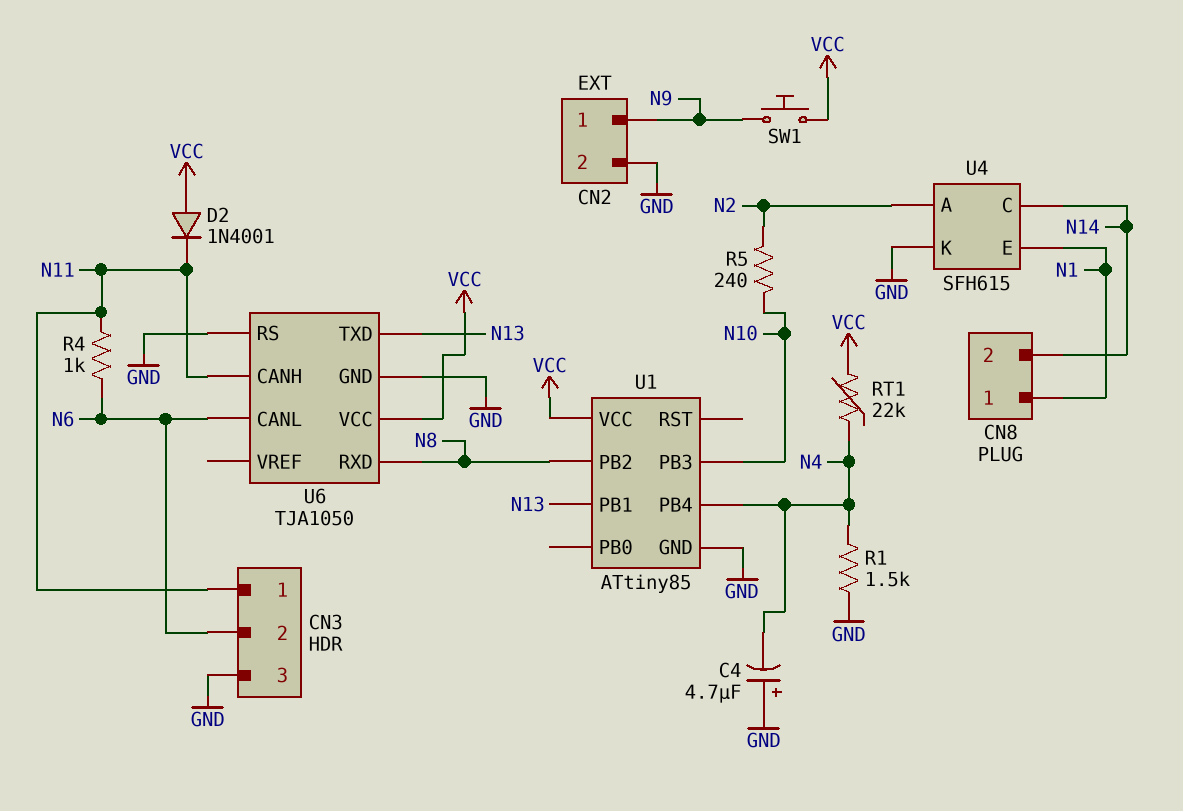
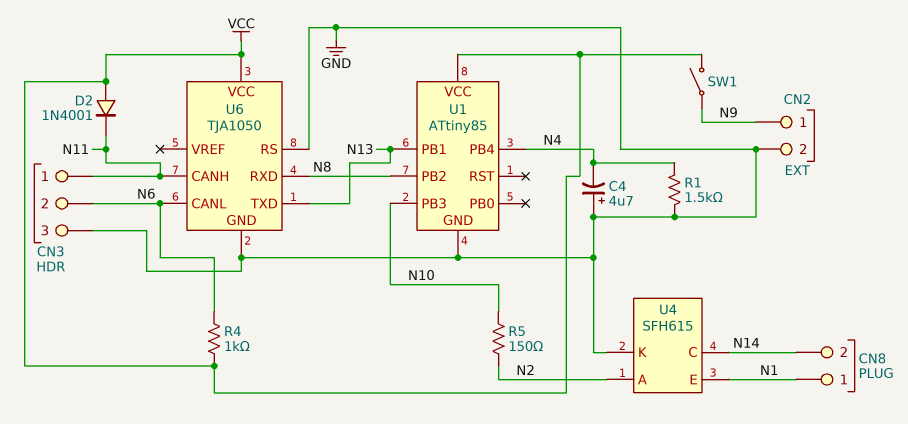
R4: 1k (N6, N11) -> 1k (N6, VCC)
R5: 240 (N2, N10) -> 150 (N2, N10)
RT1: 22k (N4, VCC) -> none
SW1: button (N9, VCC) -> switch (N9, VCC)

